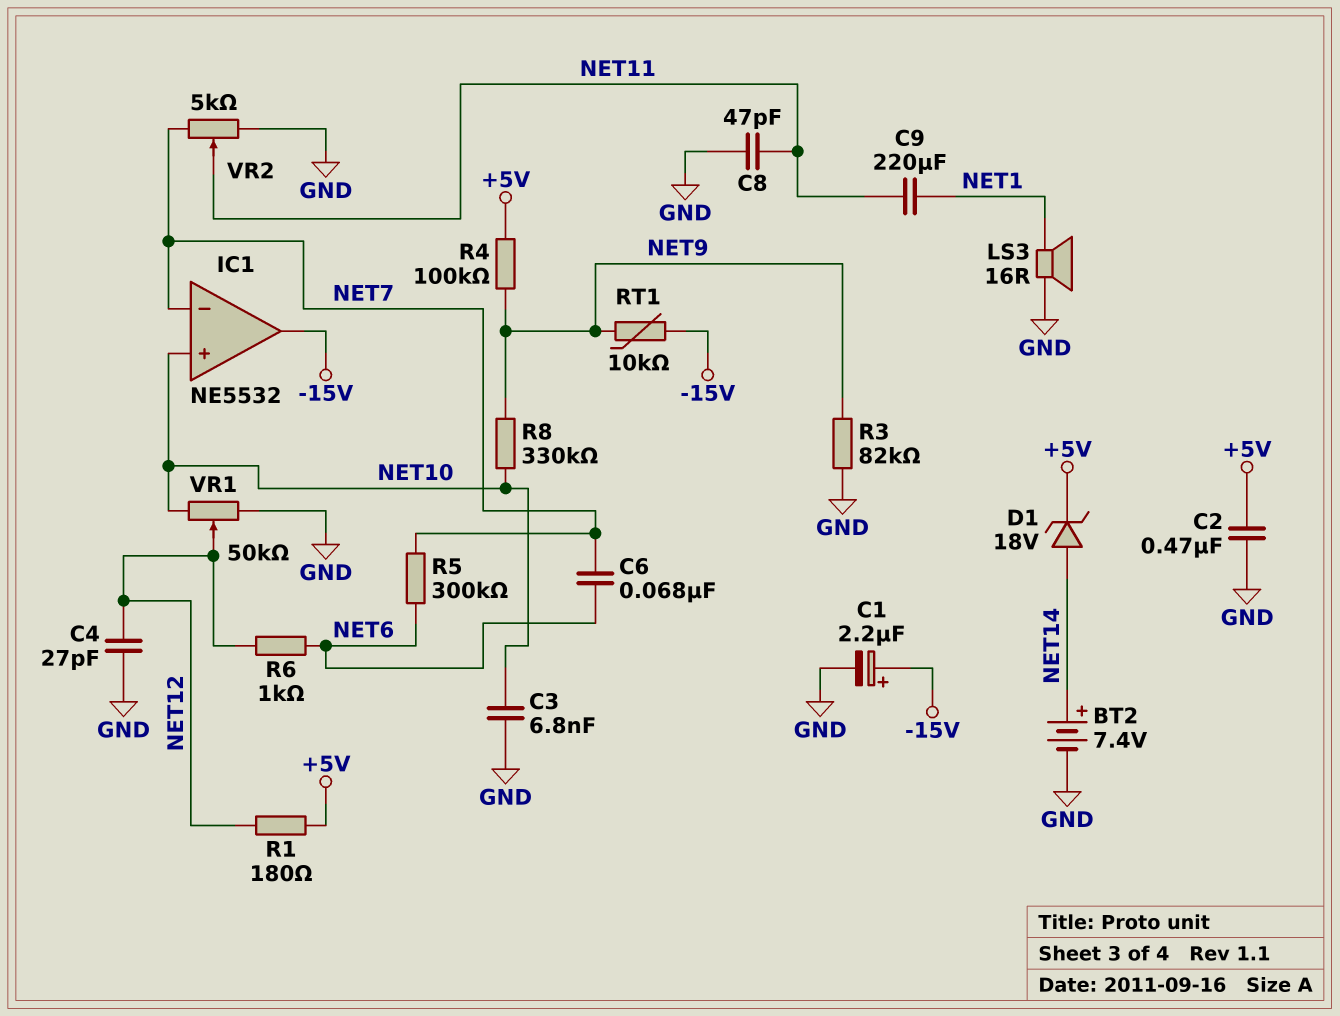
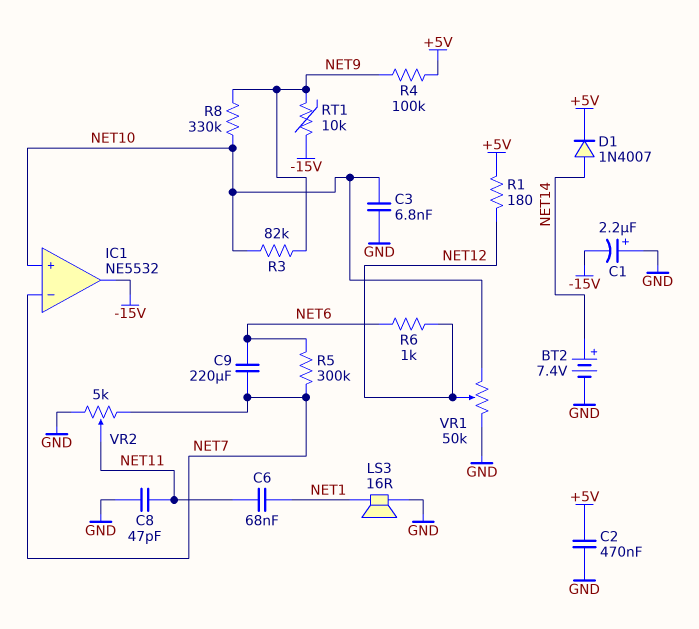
C1: 2.2uF (plus -15V, minus GND) -> 2.2uF (plus GND, minus -15V)
C4: 27pF (GND, NET12) -> none
C6: 68nF (NET6, NET7) -> 68nF (NET1, NET11)
C9: 220uF (NET1, NET11) -> 220uF (NET6, NET7)
D1: zener 18V (A NET14, K +5V) -> diode 1N4007 (A NET14, K +5V)
R3: 82k (GND, NET9) -> 82k (NET9, NET10)

